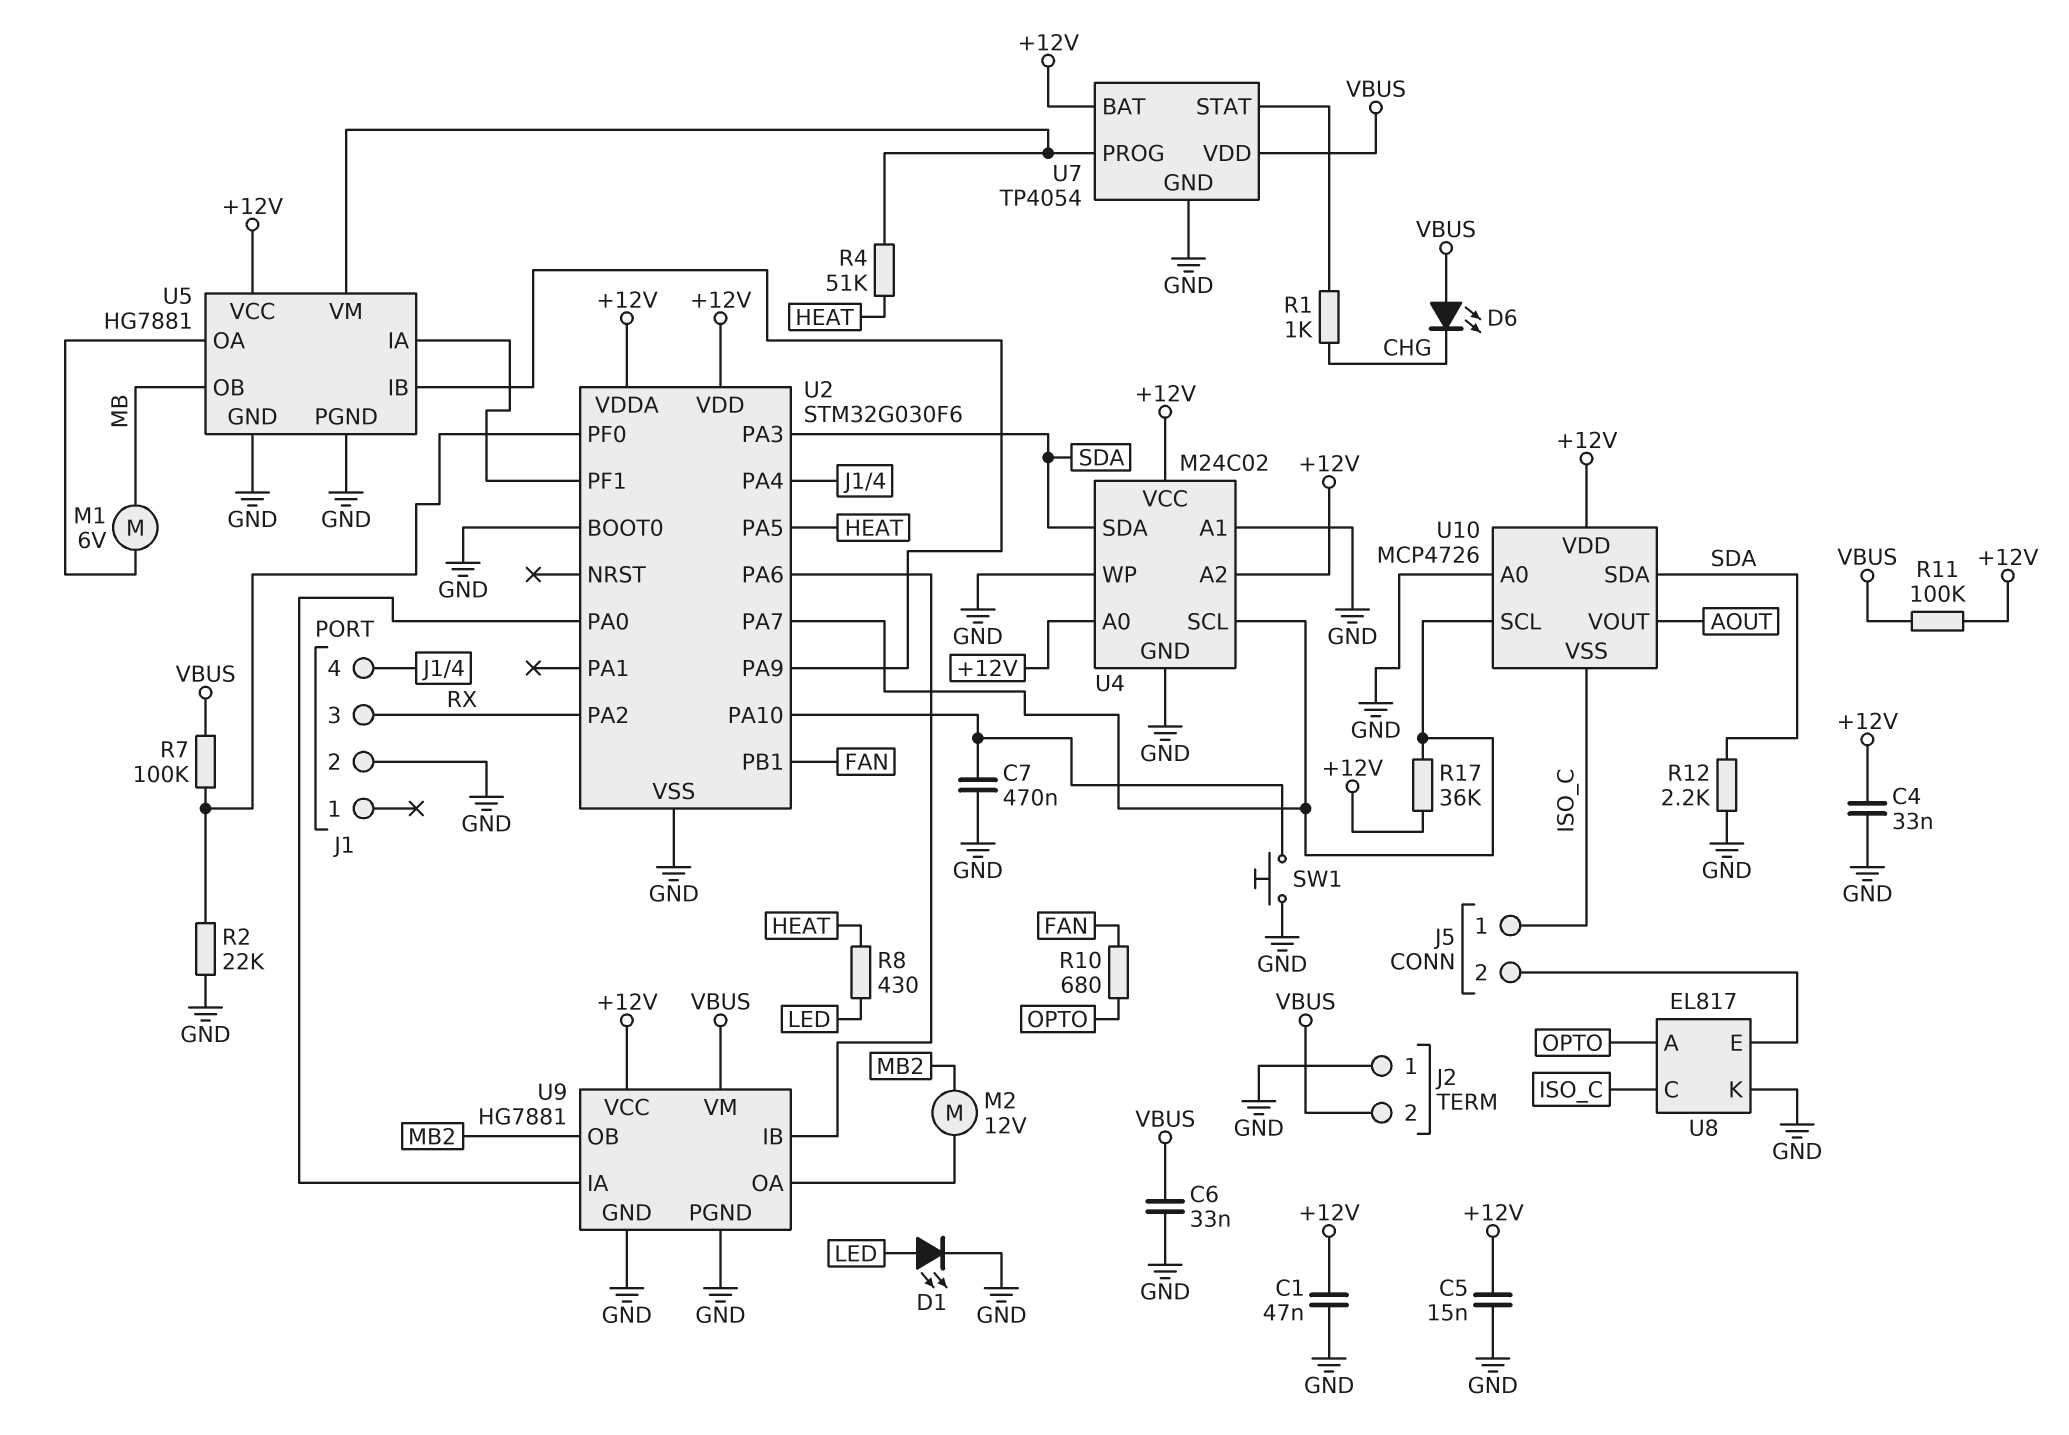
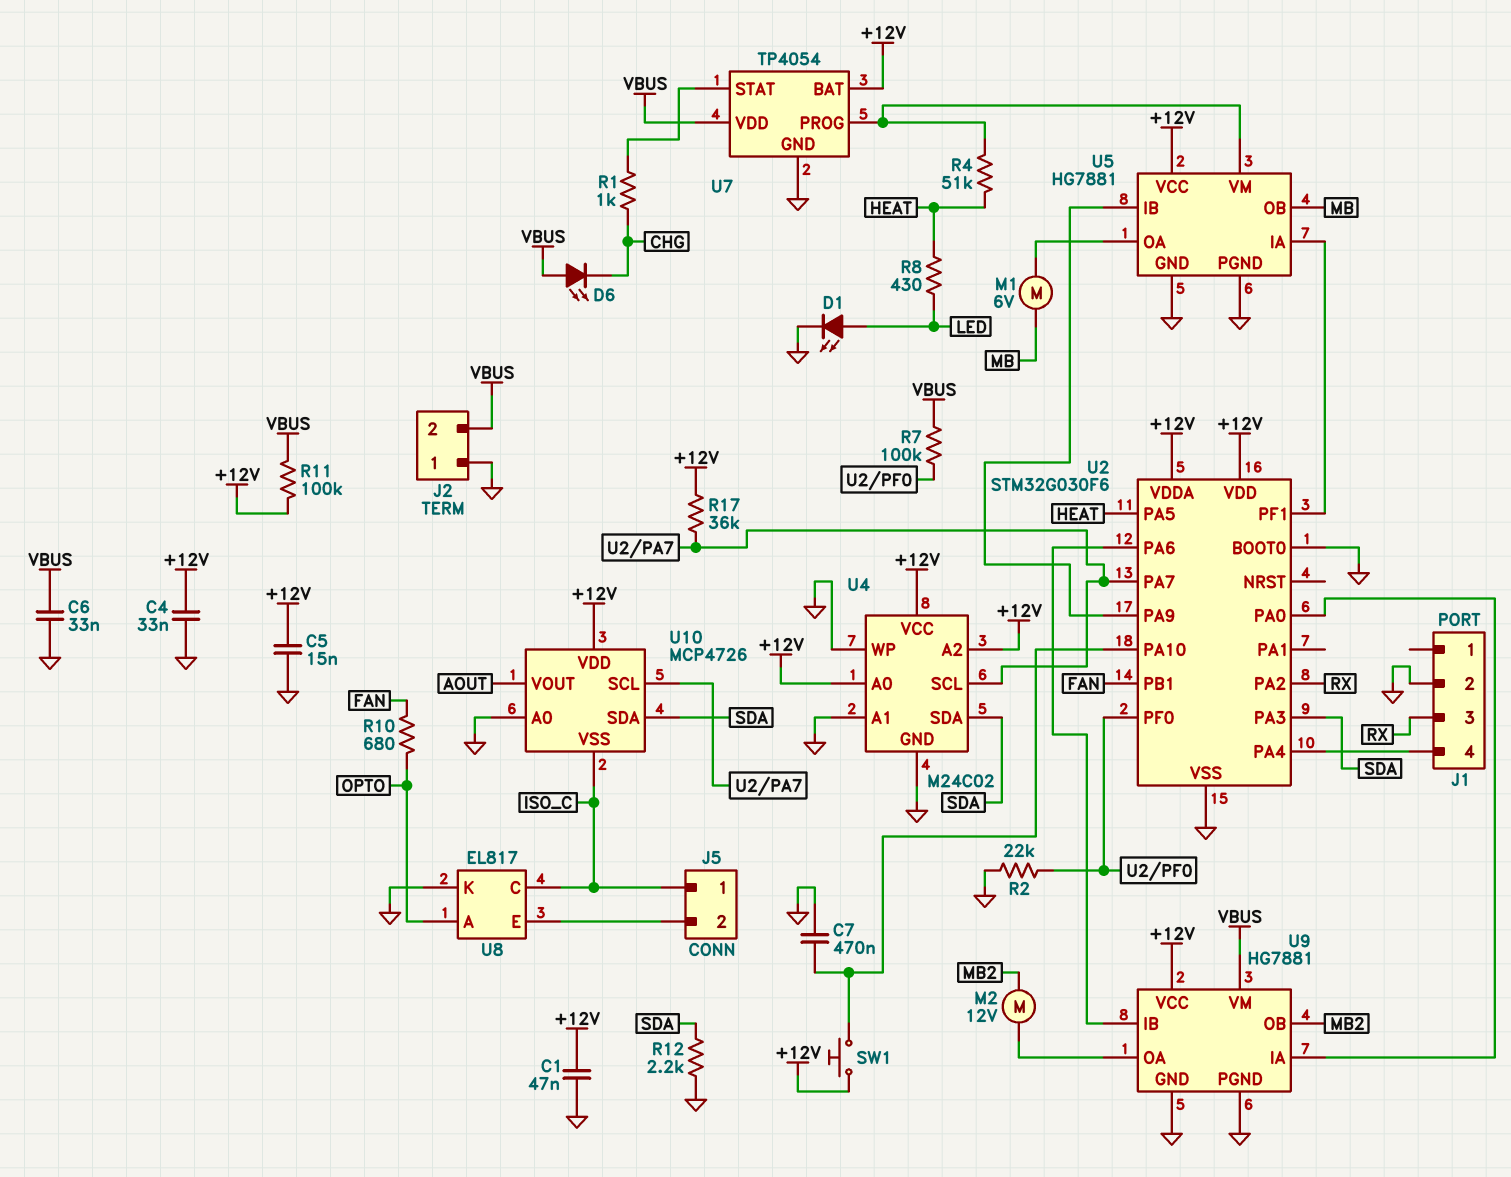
SW1: button (GND, U2/PA10) -> button (+12V, U2/PA10)

